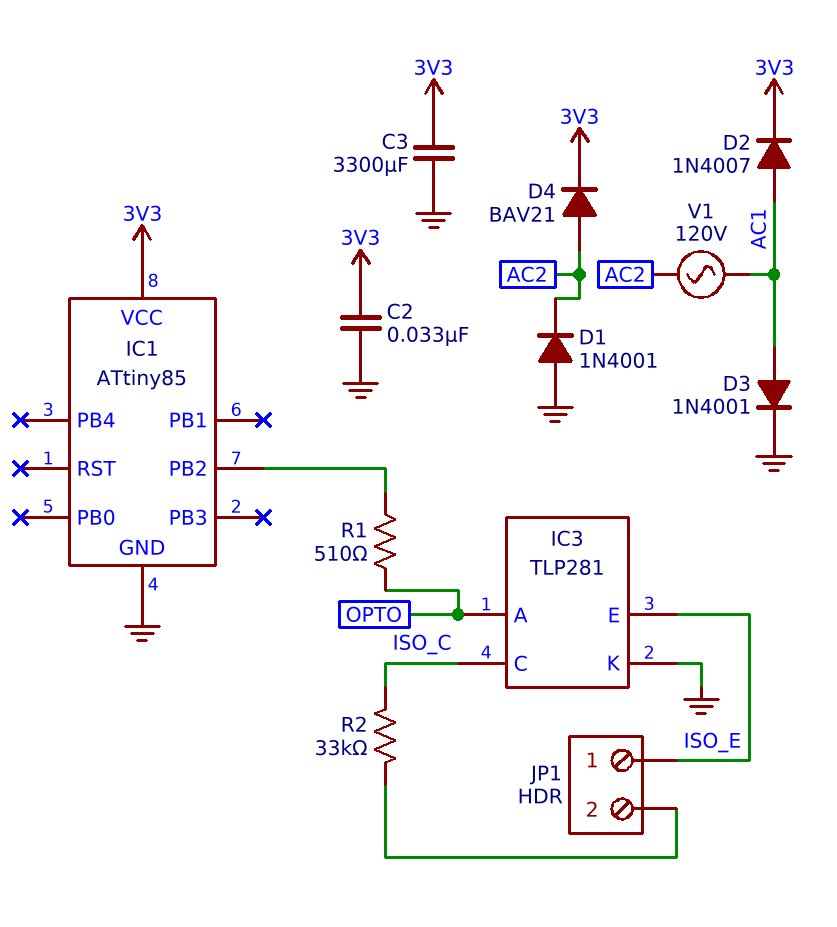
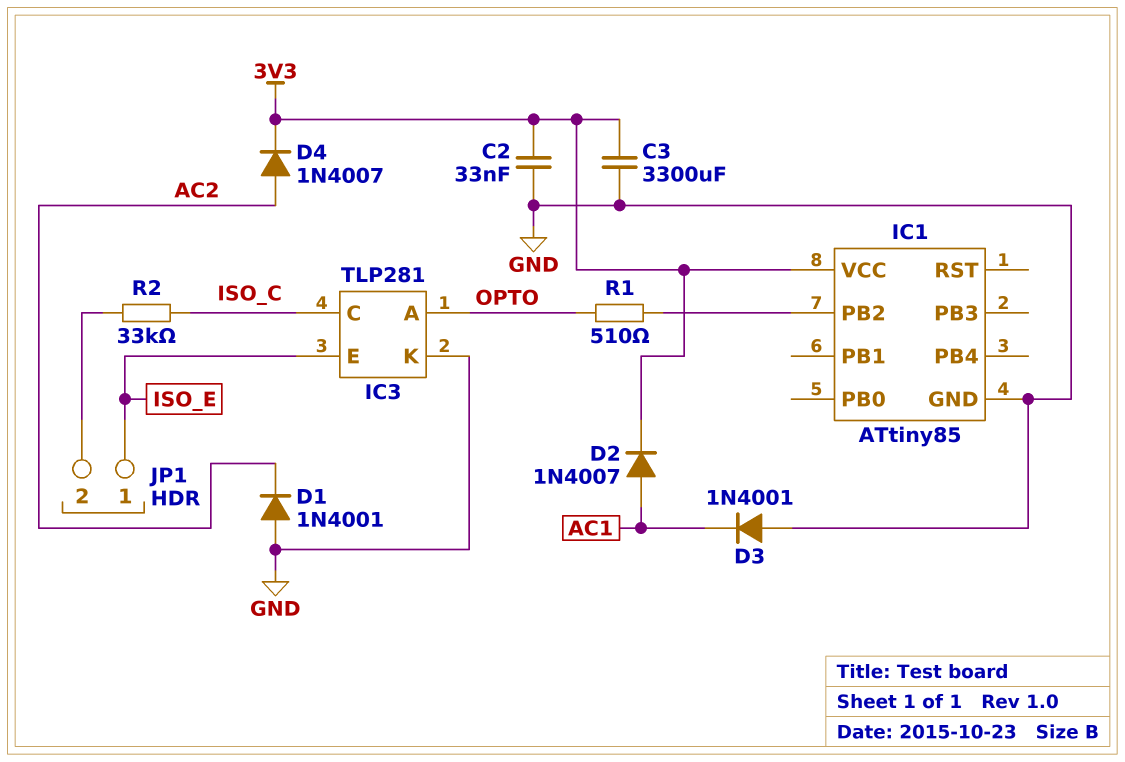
D3: diode 1N4001 (A AC1, K GND) -> diode 1N4001 (A GND, K AC1)
D4: diode BAV21 (A AC2, K 3V3) -> diode 1N4007 (A AC2, K 3V3)
V1: AC 120V (AC1, AC2) -> none

